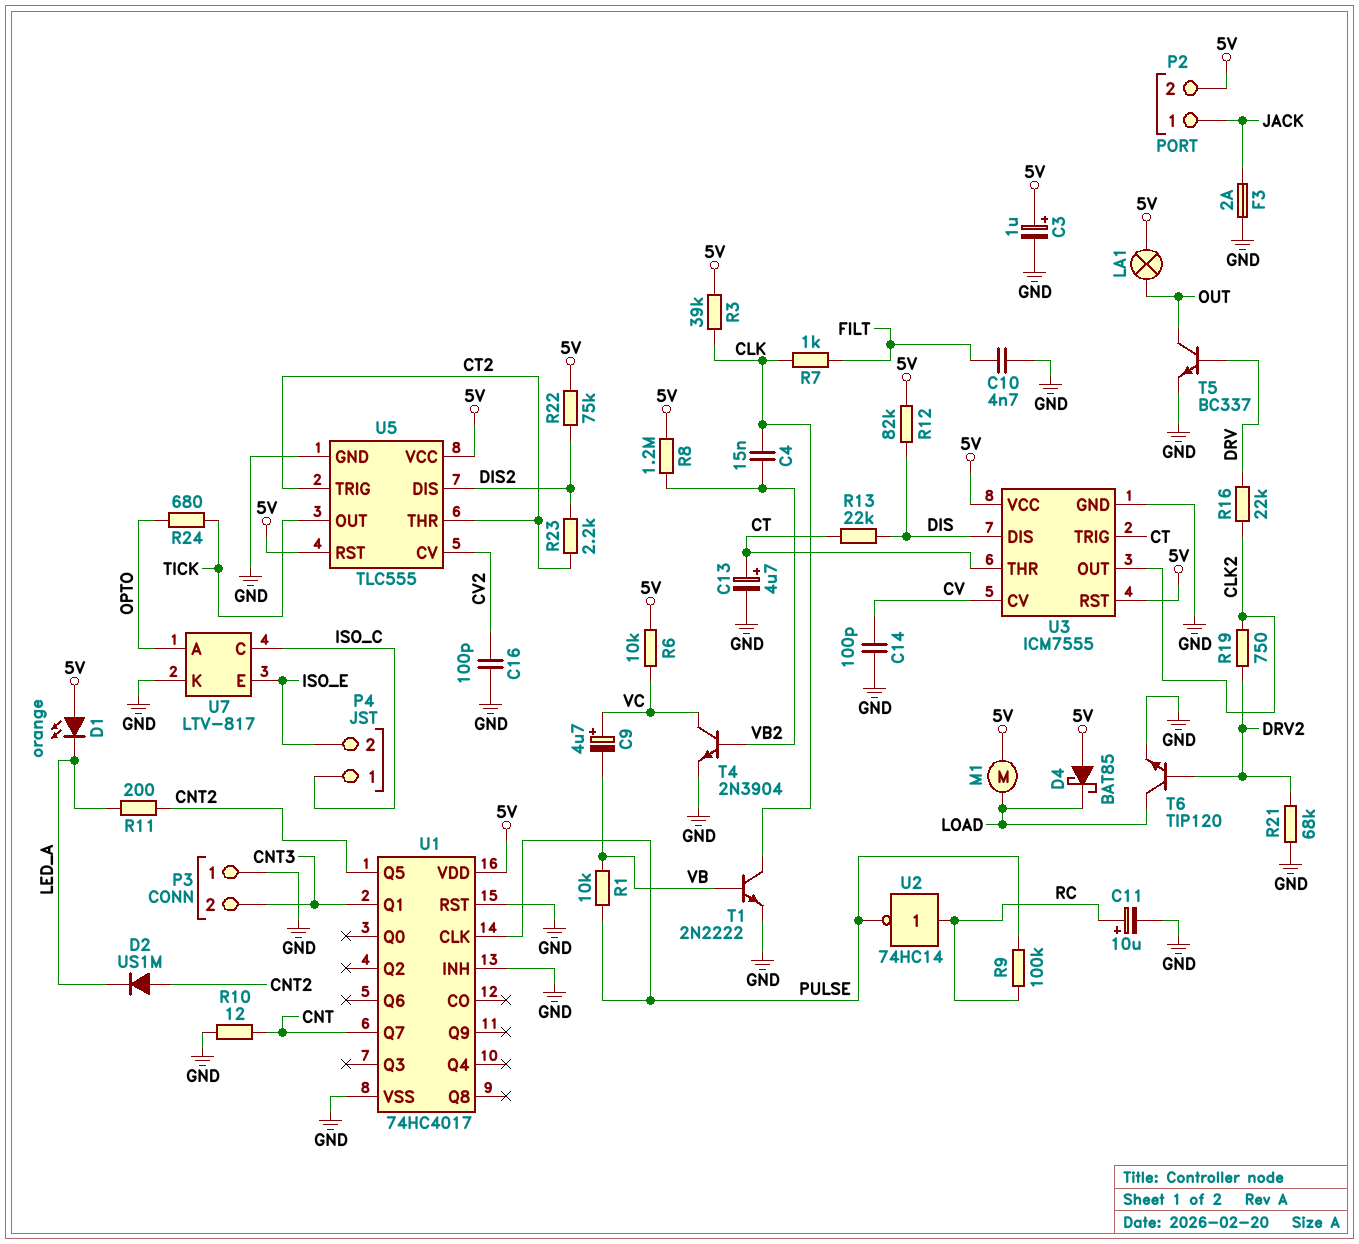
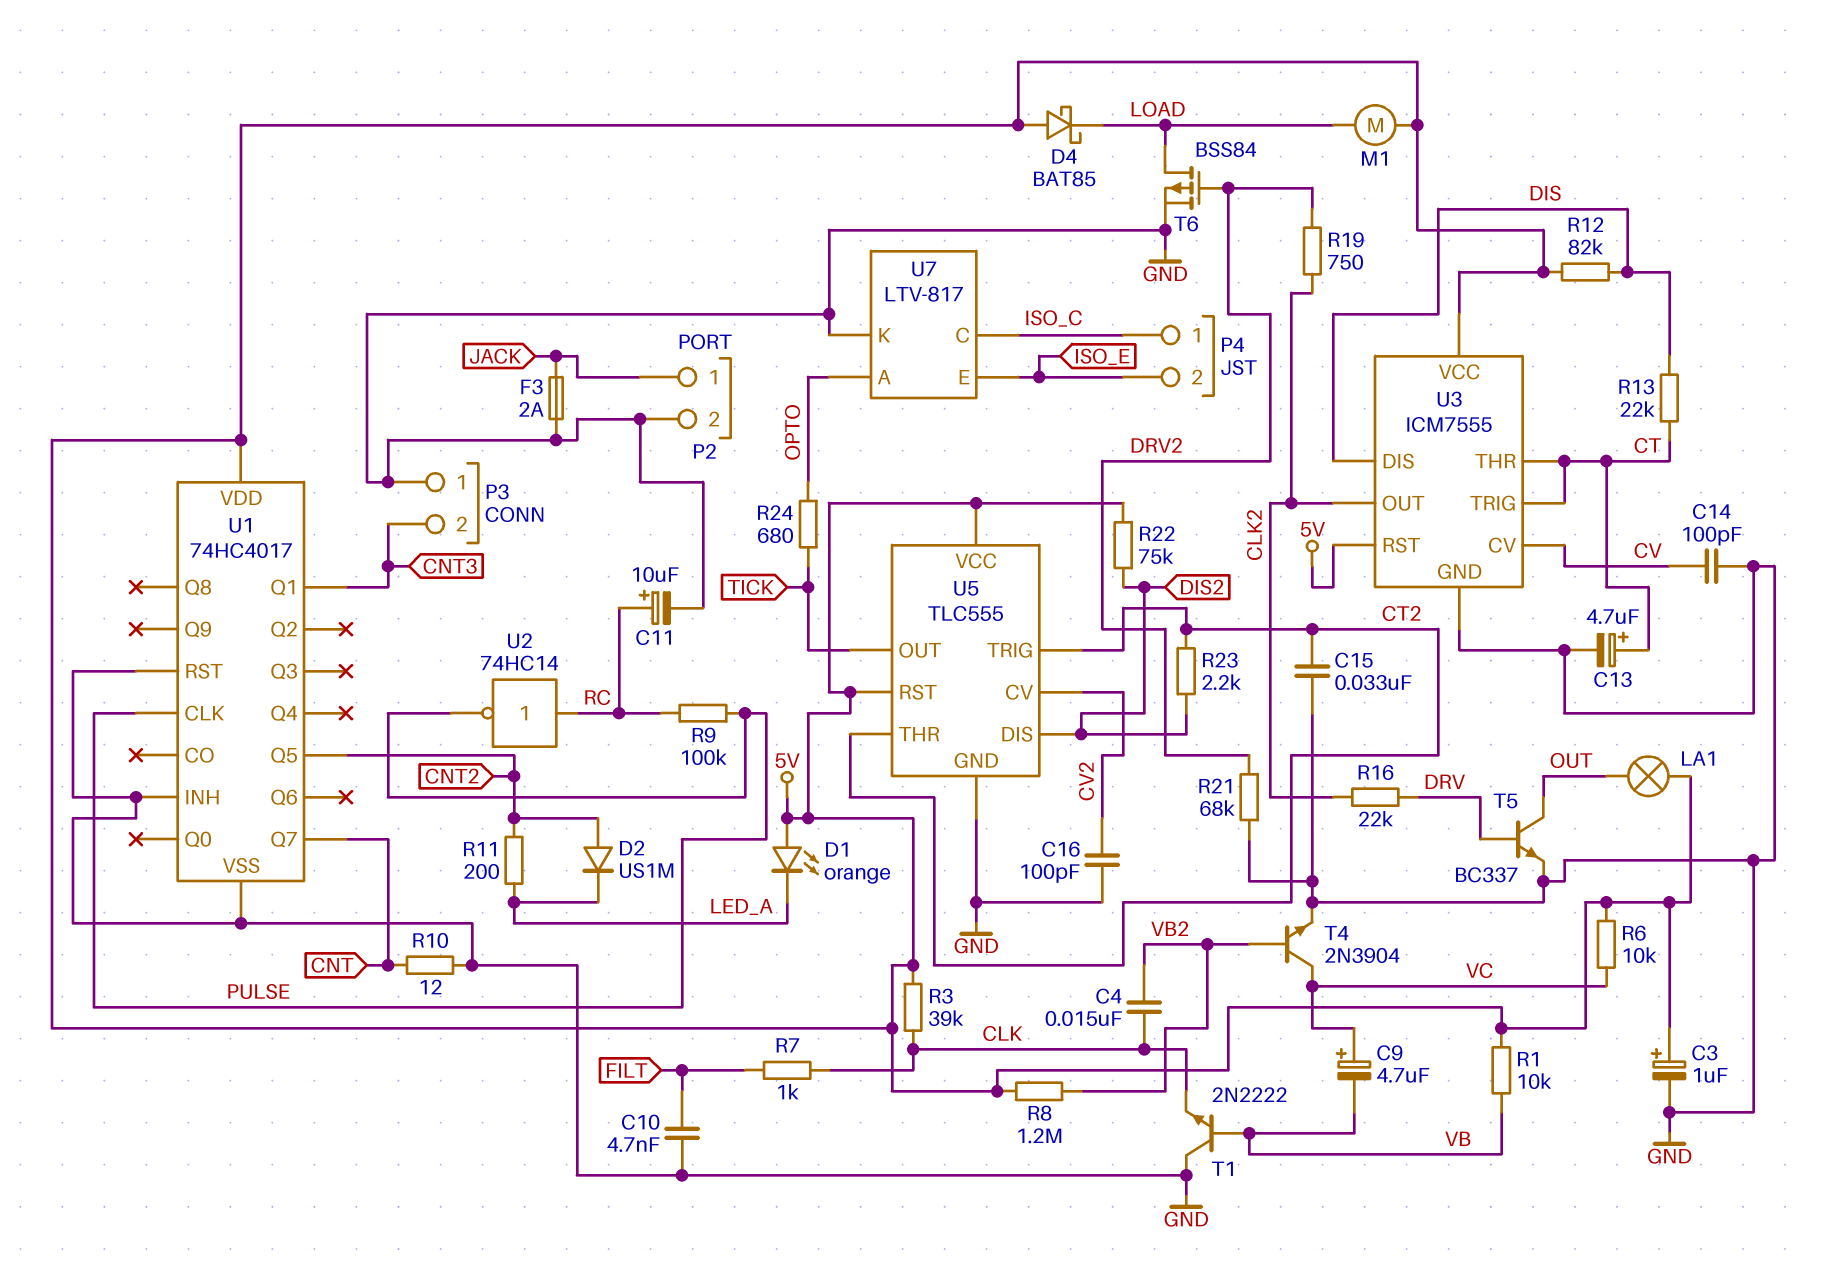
C15: none -> 33nF (CT2, GND)
P2 pin 2: 5V -> GND
R1: 10k (PULSE, VB) -> 10k (5V, VB)
T1: NPN 2N2222 (B VB, C CLK, E GND) -> NPN 2N2222 (B VB, C GND, E CLK)
T6: NPN TIP120 (B DRV2, C LOAD, E GND) -> PMOS BSS84 (G DRV2, D LOAD, S GND)

